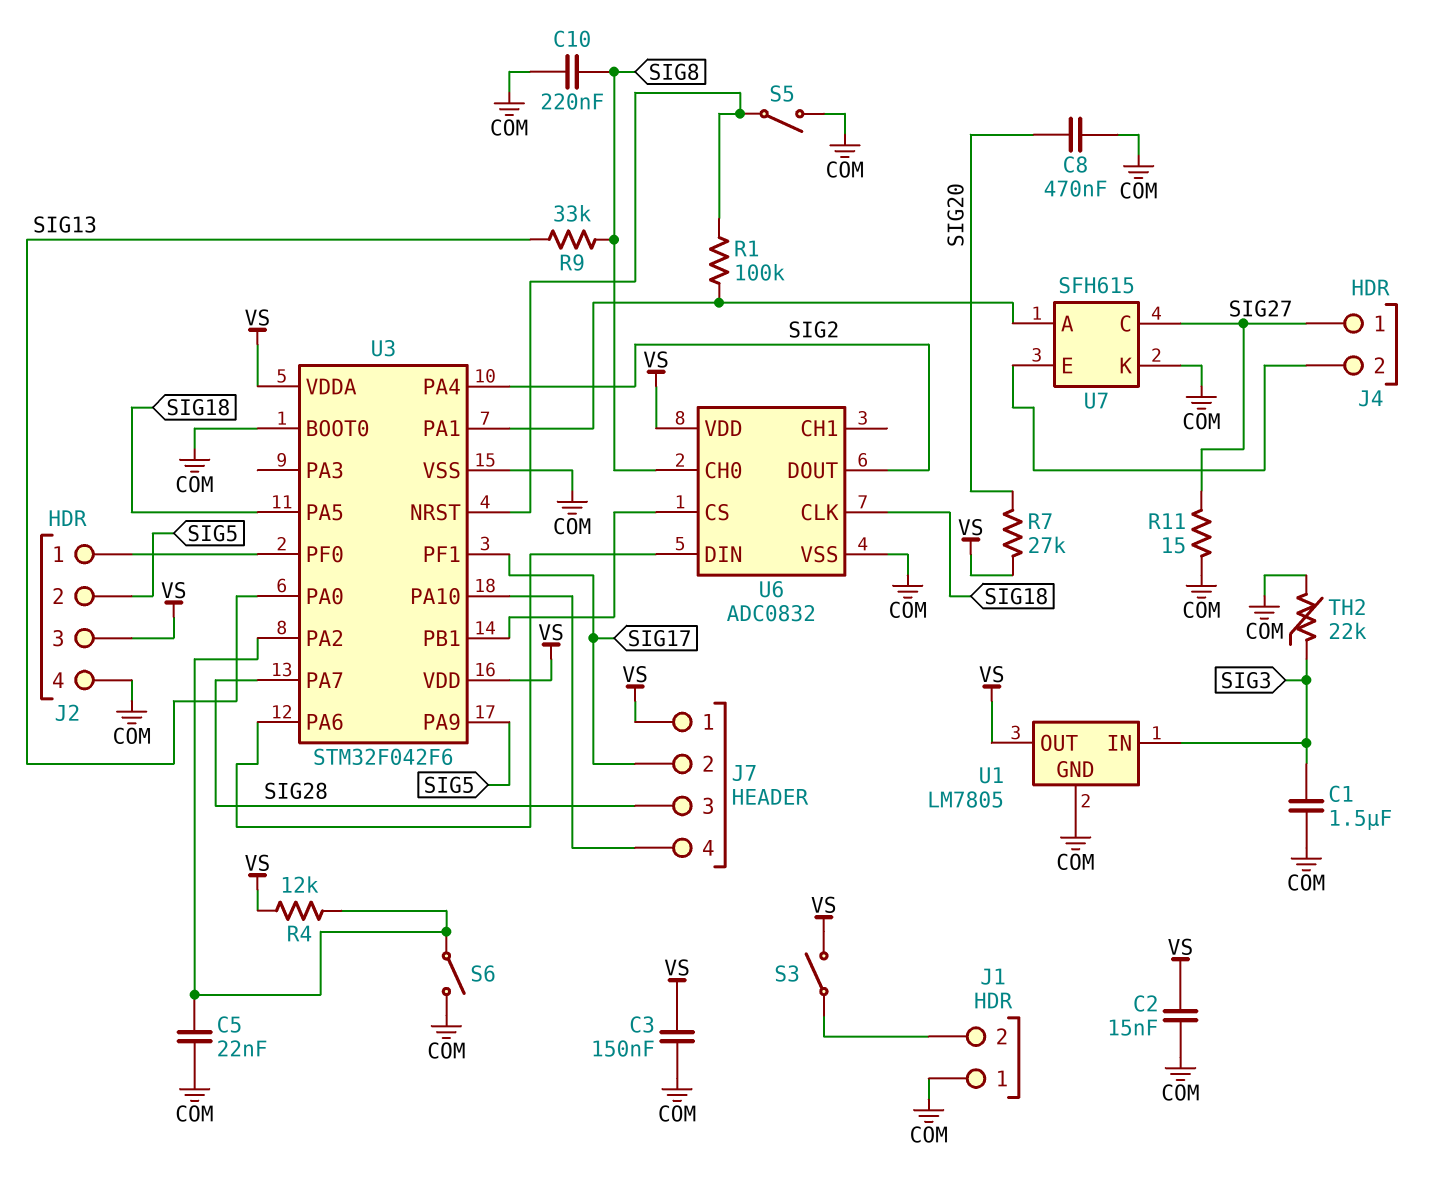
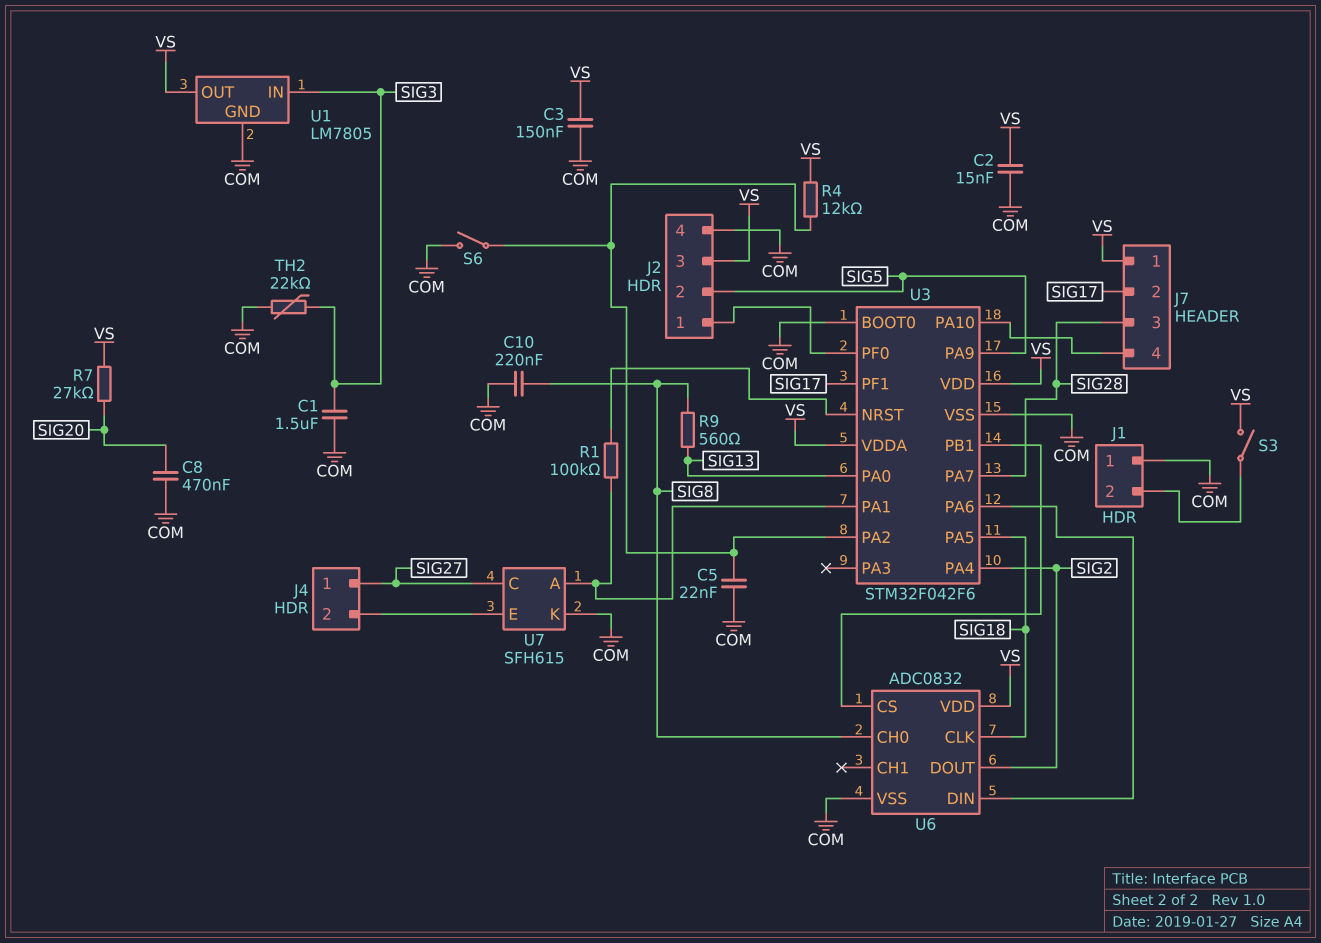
R9: 33k (SIG8, SIG13) -> 560 (SIG8, SIG13)
R11: 15 (COM, SIG27) -> none
S5: switch (COM, U3/NRST) -> none

